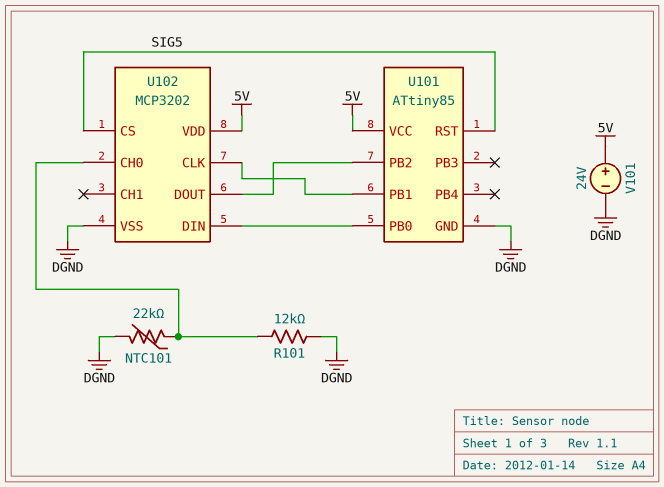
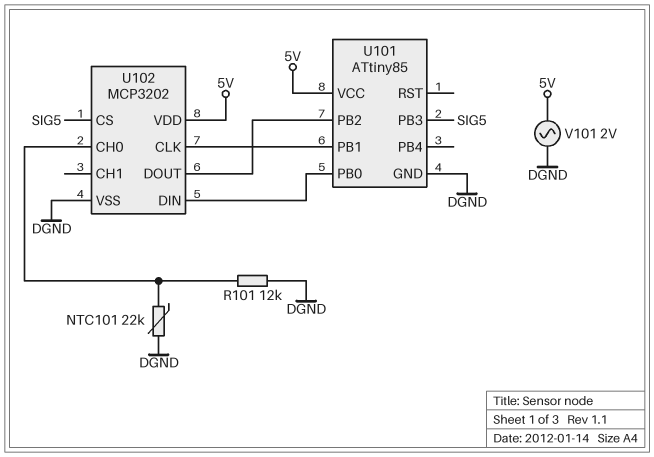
U101 pin PB3: none -> SIG5
U101 pin RST: SIG5 -> none
V101: 24V (plus 5V, minus DGND) -> AC 2V (5V, DGND)

